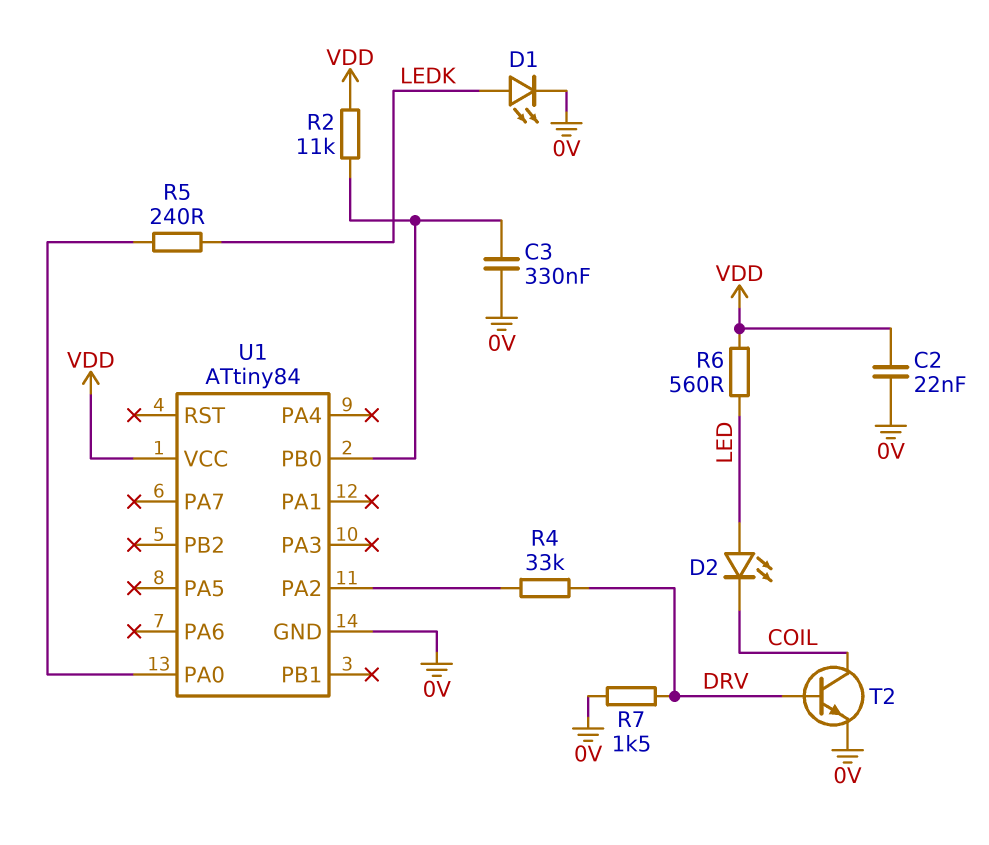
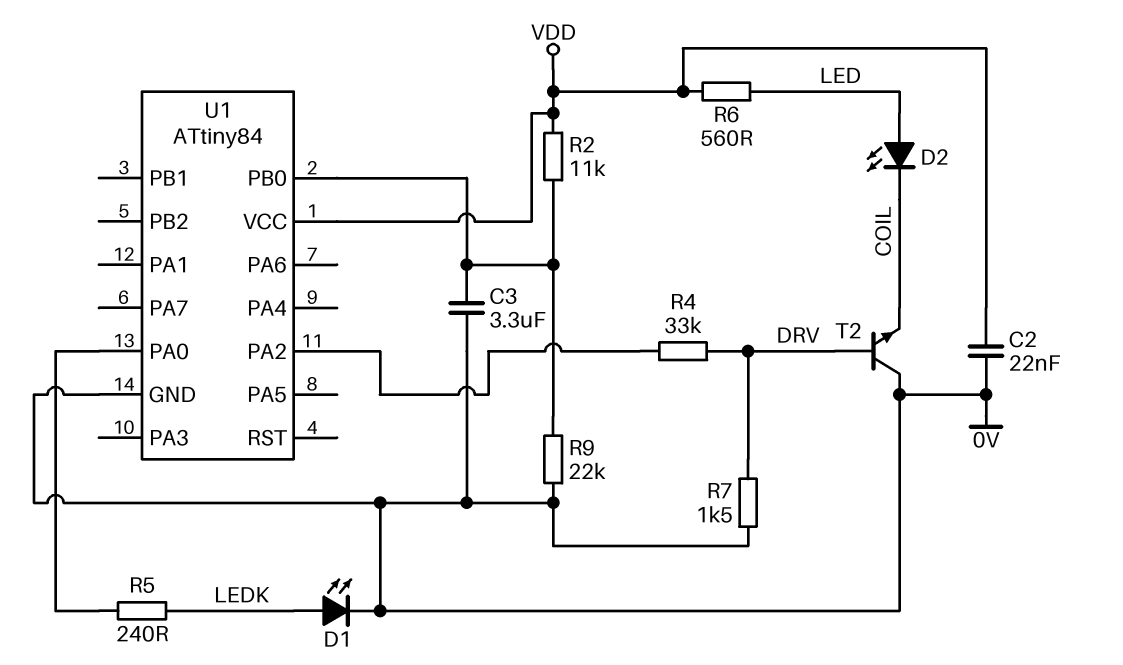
C3: 330nF (0V, U1/PB0) -> 3.3uF (0V, U1/PB0)
R9: none -> 22k (0V, U1/PB0)
T2: NPN (B DRV, C COIL, E 0V) -> NPN (B DRV, C 0V, E COIL)

